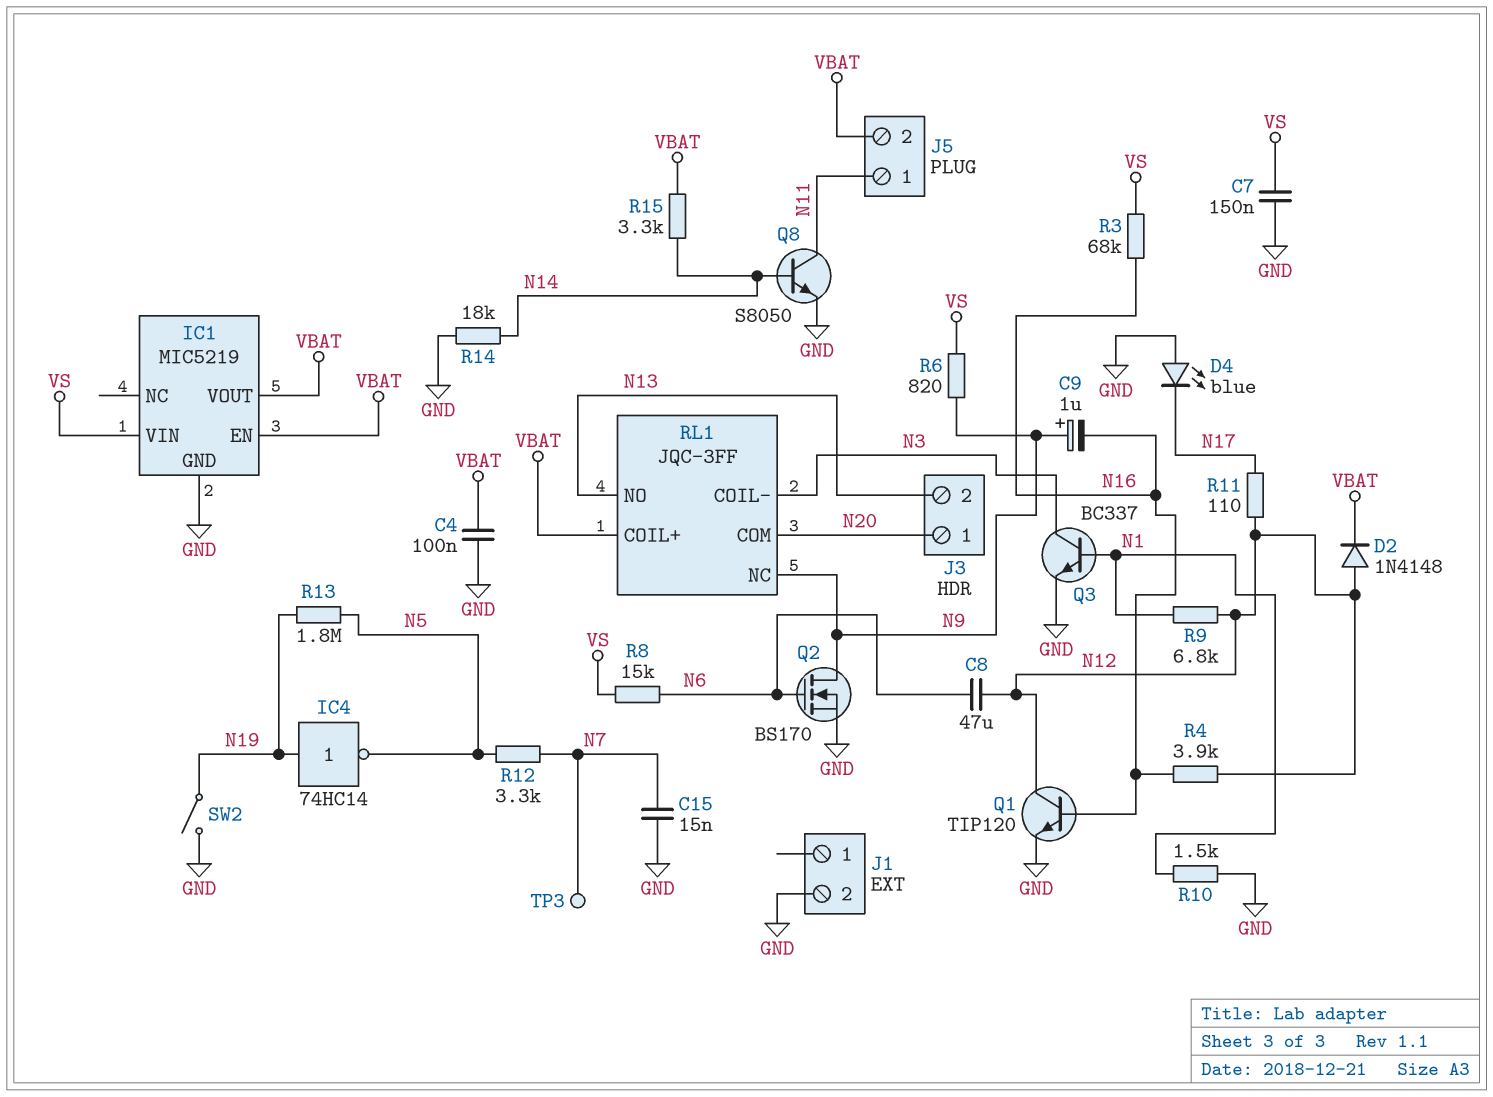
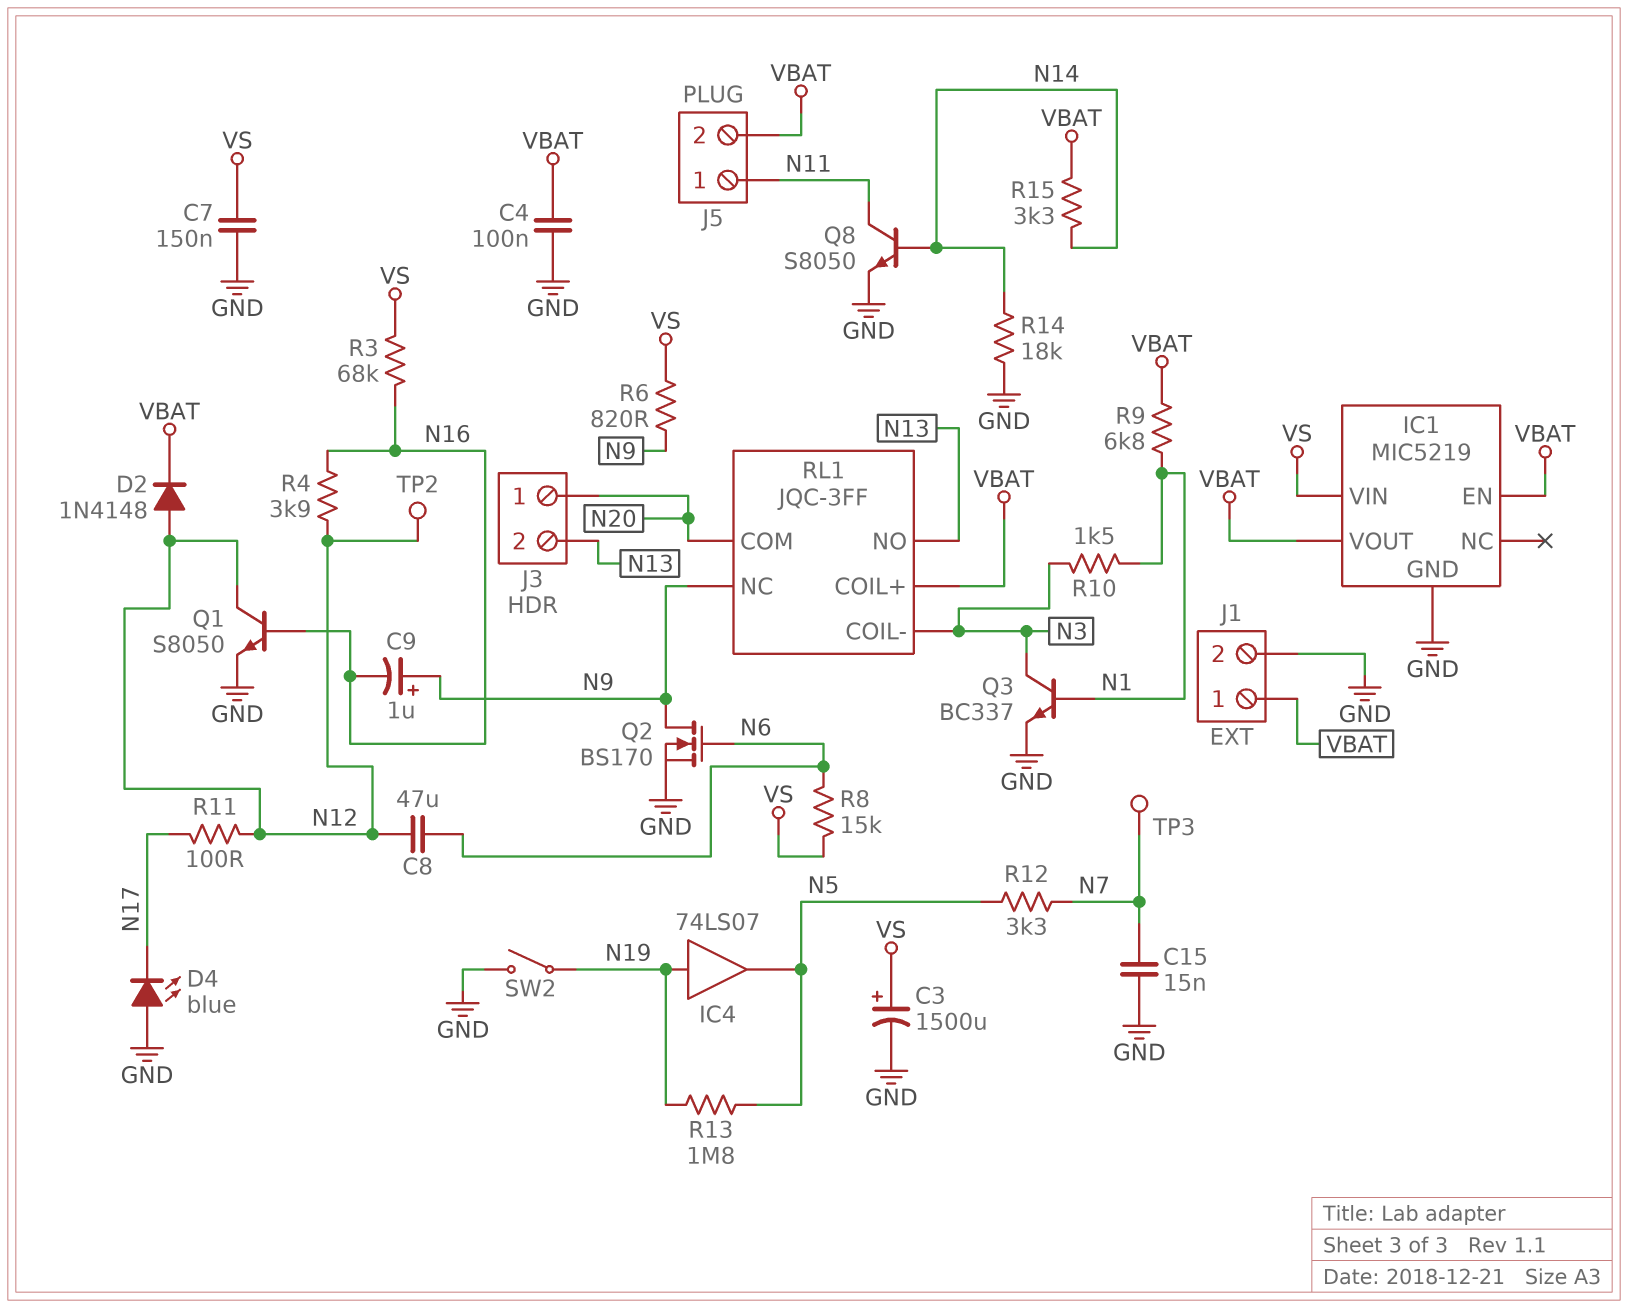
C3: none -> 1500uF (plus VS, minus GND)
IC4: NOT 74HC14 (in N19, out N5) -> buffer 74LS07 (in N19, out N5)
J1 pin 1: none -> VBAT
Q1: NPN TIP120 (B N16, C N12, E GND) -> NPN S8050 (B N16, C N12, E GND)
R9: 6.8k (N1, N12) -> 6.8k (N1, VBAT)
R10: 1.5k (GND, N1) -> 1.5k (N1, N3)
R11: 110 (N12, N17) -> 100 (N12, N17)
TP2: none -> test point (N12)

